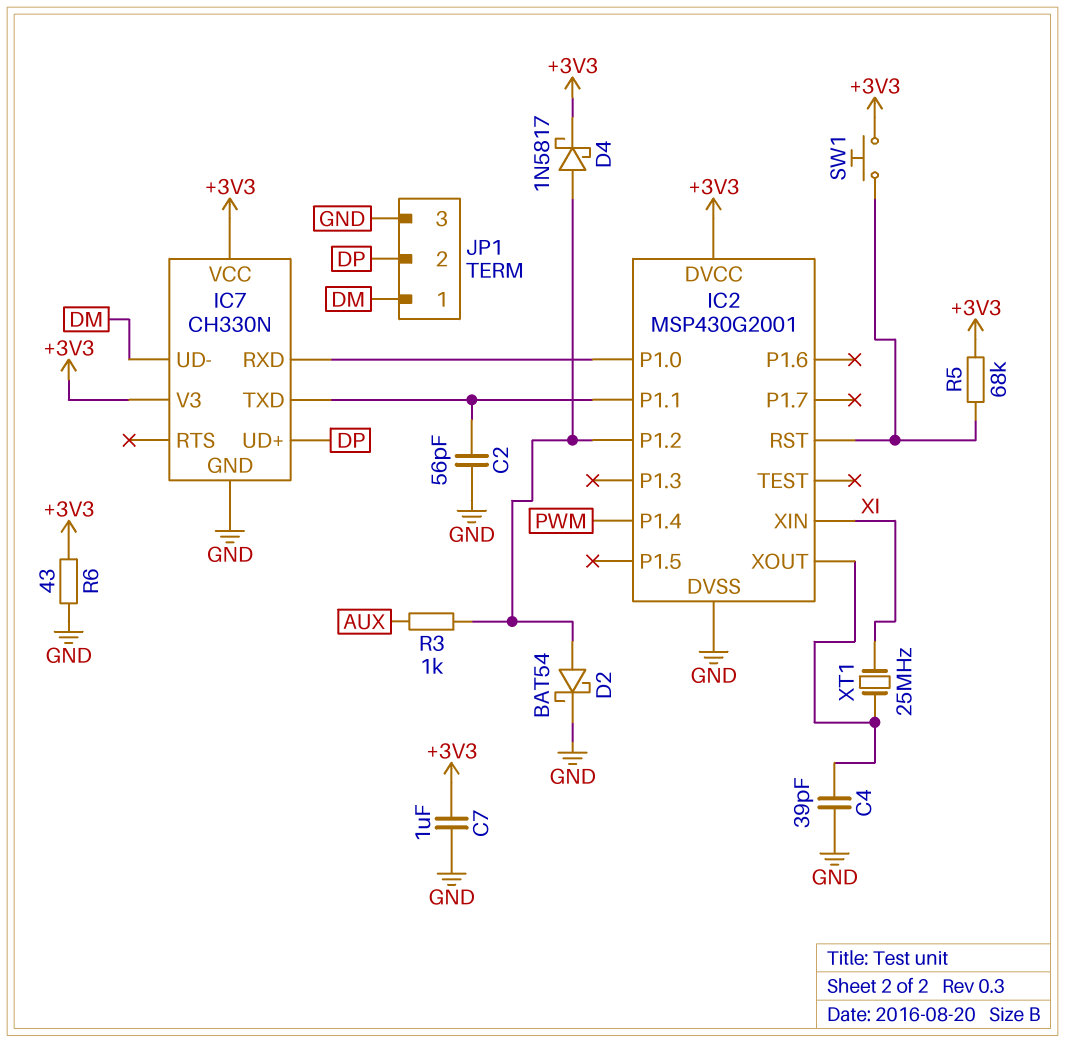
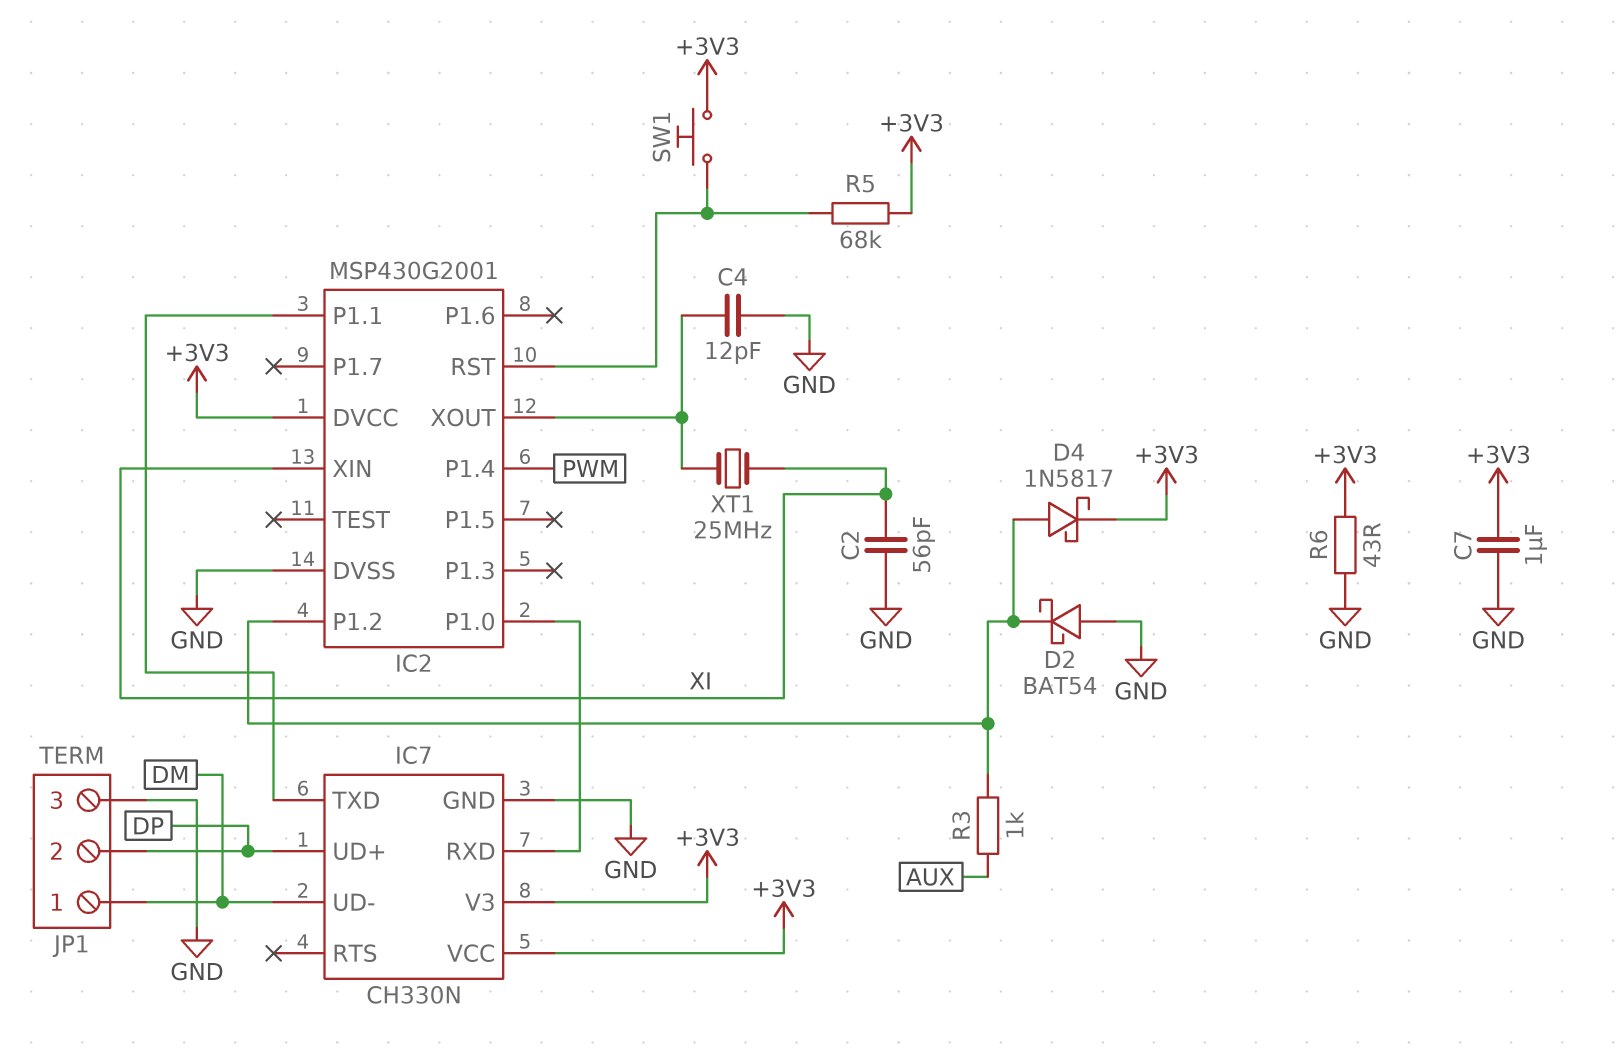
C2: 56pF (GND, IC2/P1.1) -> 56pF (GND, XI)
C4: 39pF (GND, IC2/XOUT) -> 12pF (GND, IC2/XOUT)
D2: schottky BAT54 (A IC2/P1.2, K GND) -> schottky BAT54 (A GND, K IC2/P1.2)

